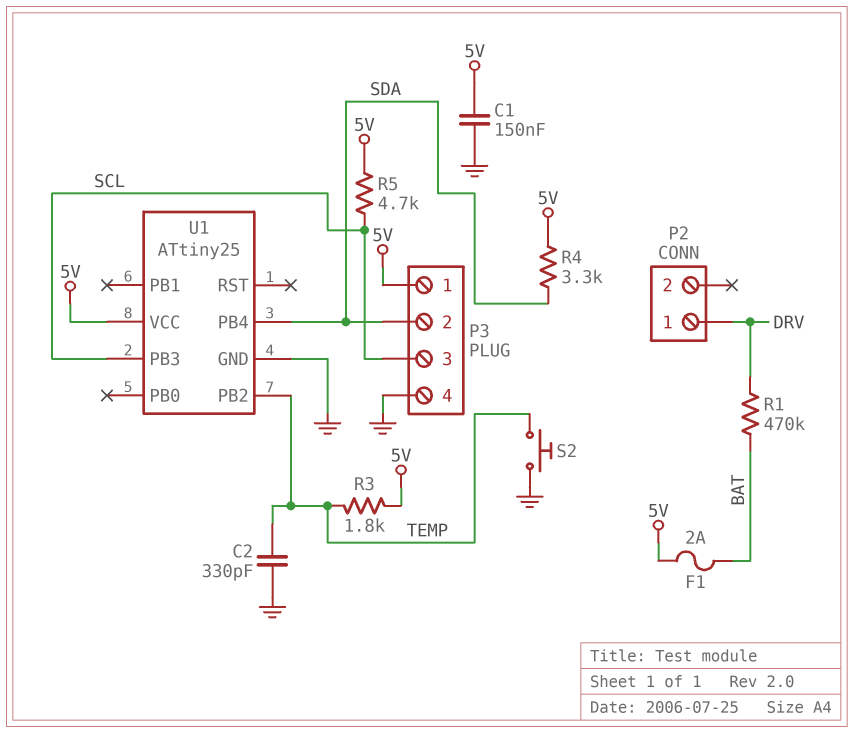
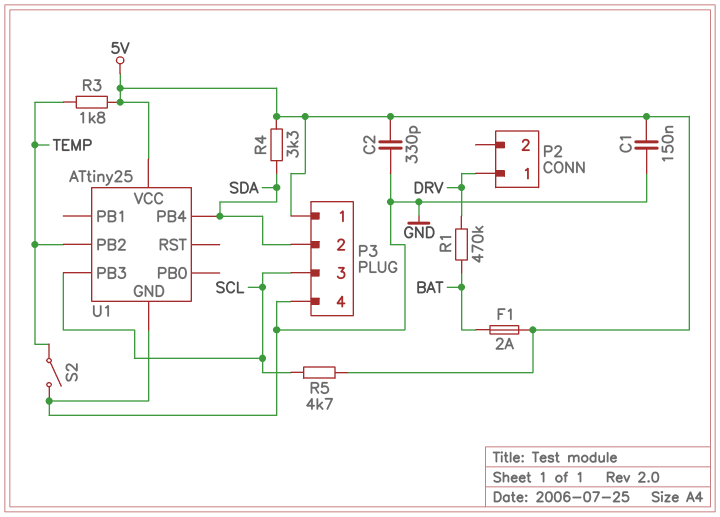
C2: 330pF (GND, TEMP) -> 330pF (5V, GND)
S2: button (GND, TEMP) -> switch (GND, TEMP)

